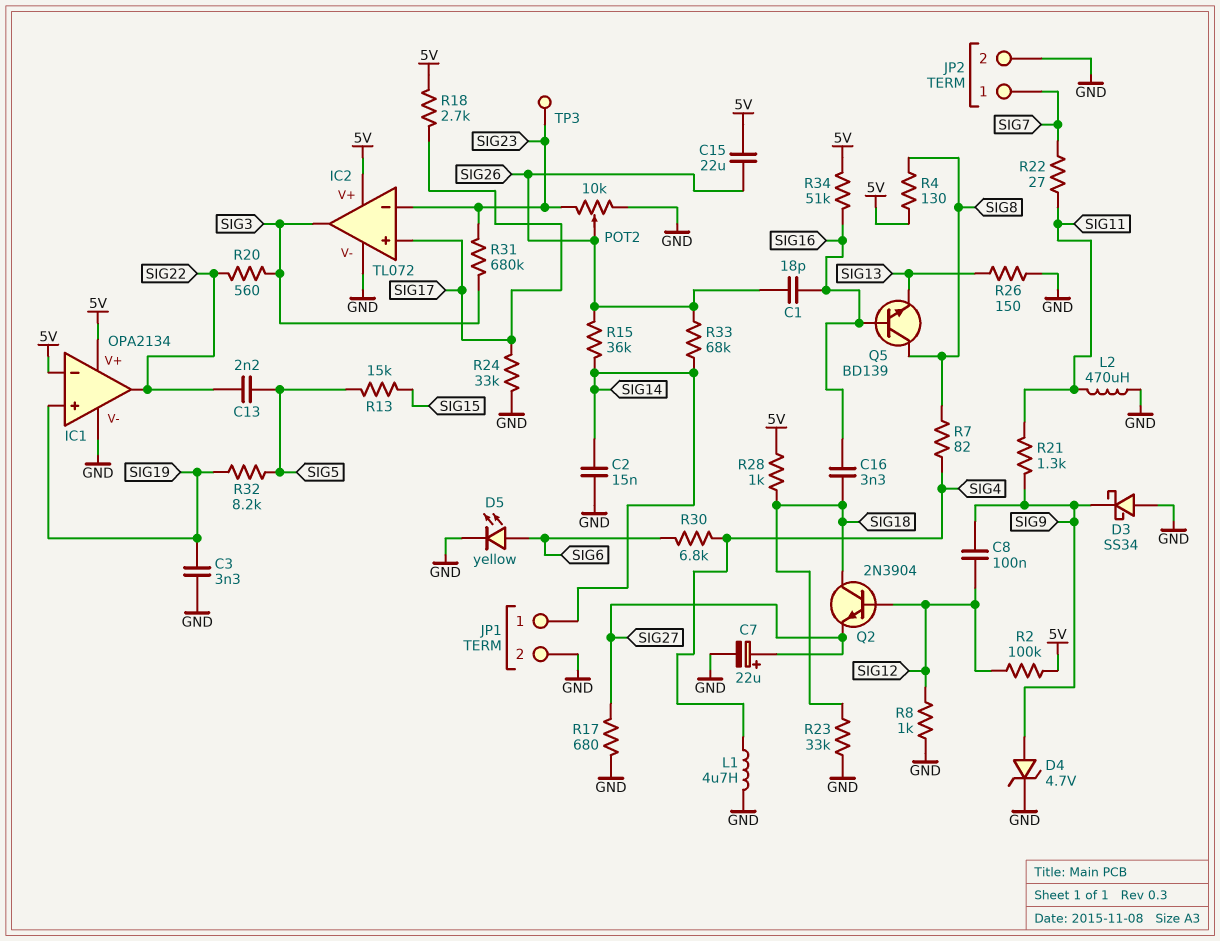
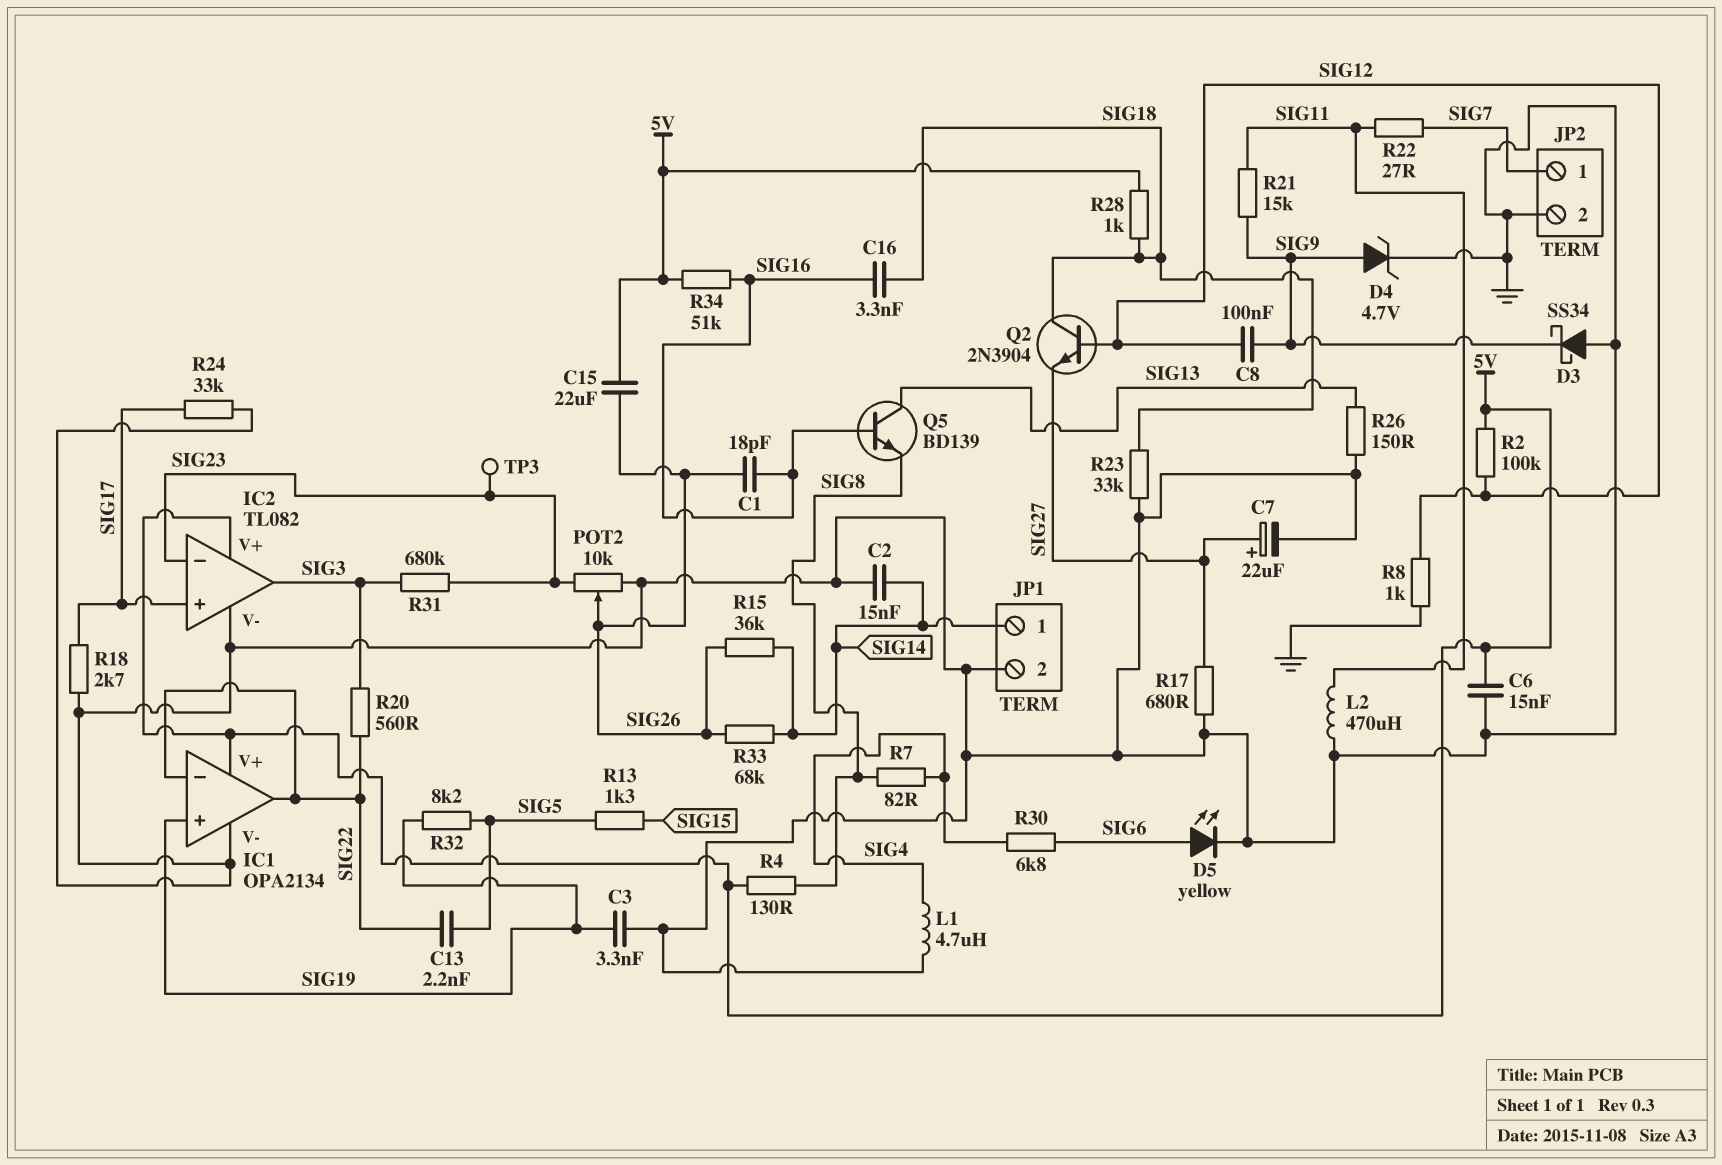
C6: none -> 15nF (5V, GND)
IC1 pin in-: 5V -> SIG22
IC2: TL072 -> TL082
Q5: NPN BD139 (B SIG16, C SIG8, E SIG13) -> NPN BD139 (B SIG16, C SIG13, E SIG8)
R13: 15k (SIG5, SIG15) -> 1.3k (SIG5, SIG15)
R18: 2.7k (5V, SIG17) -> 2.7k (GND, SIG17)
R21: 1.3k (SIG9, SIG11) -> 15k (SIG9, SIG11)

